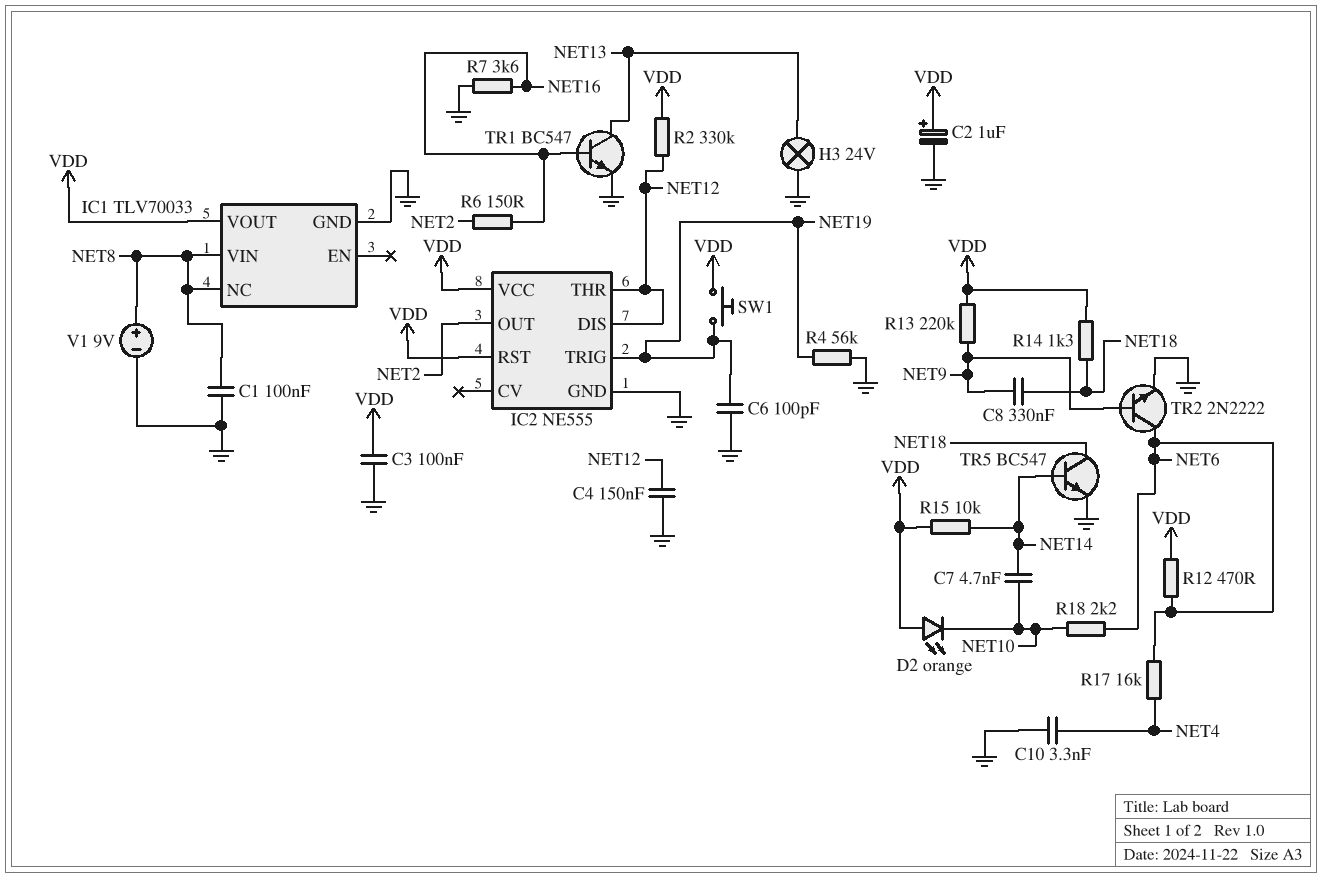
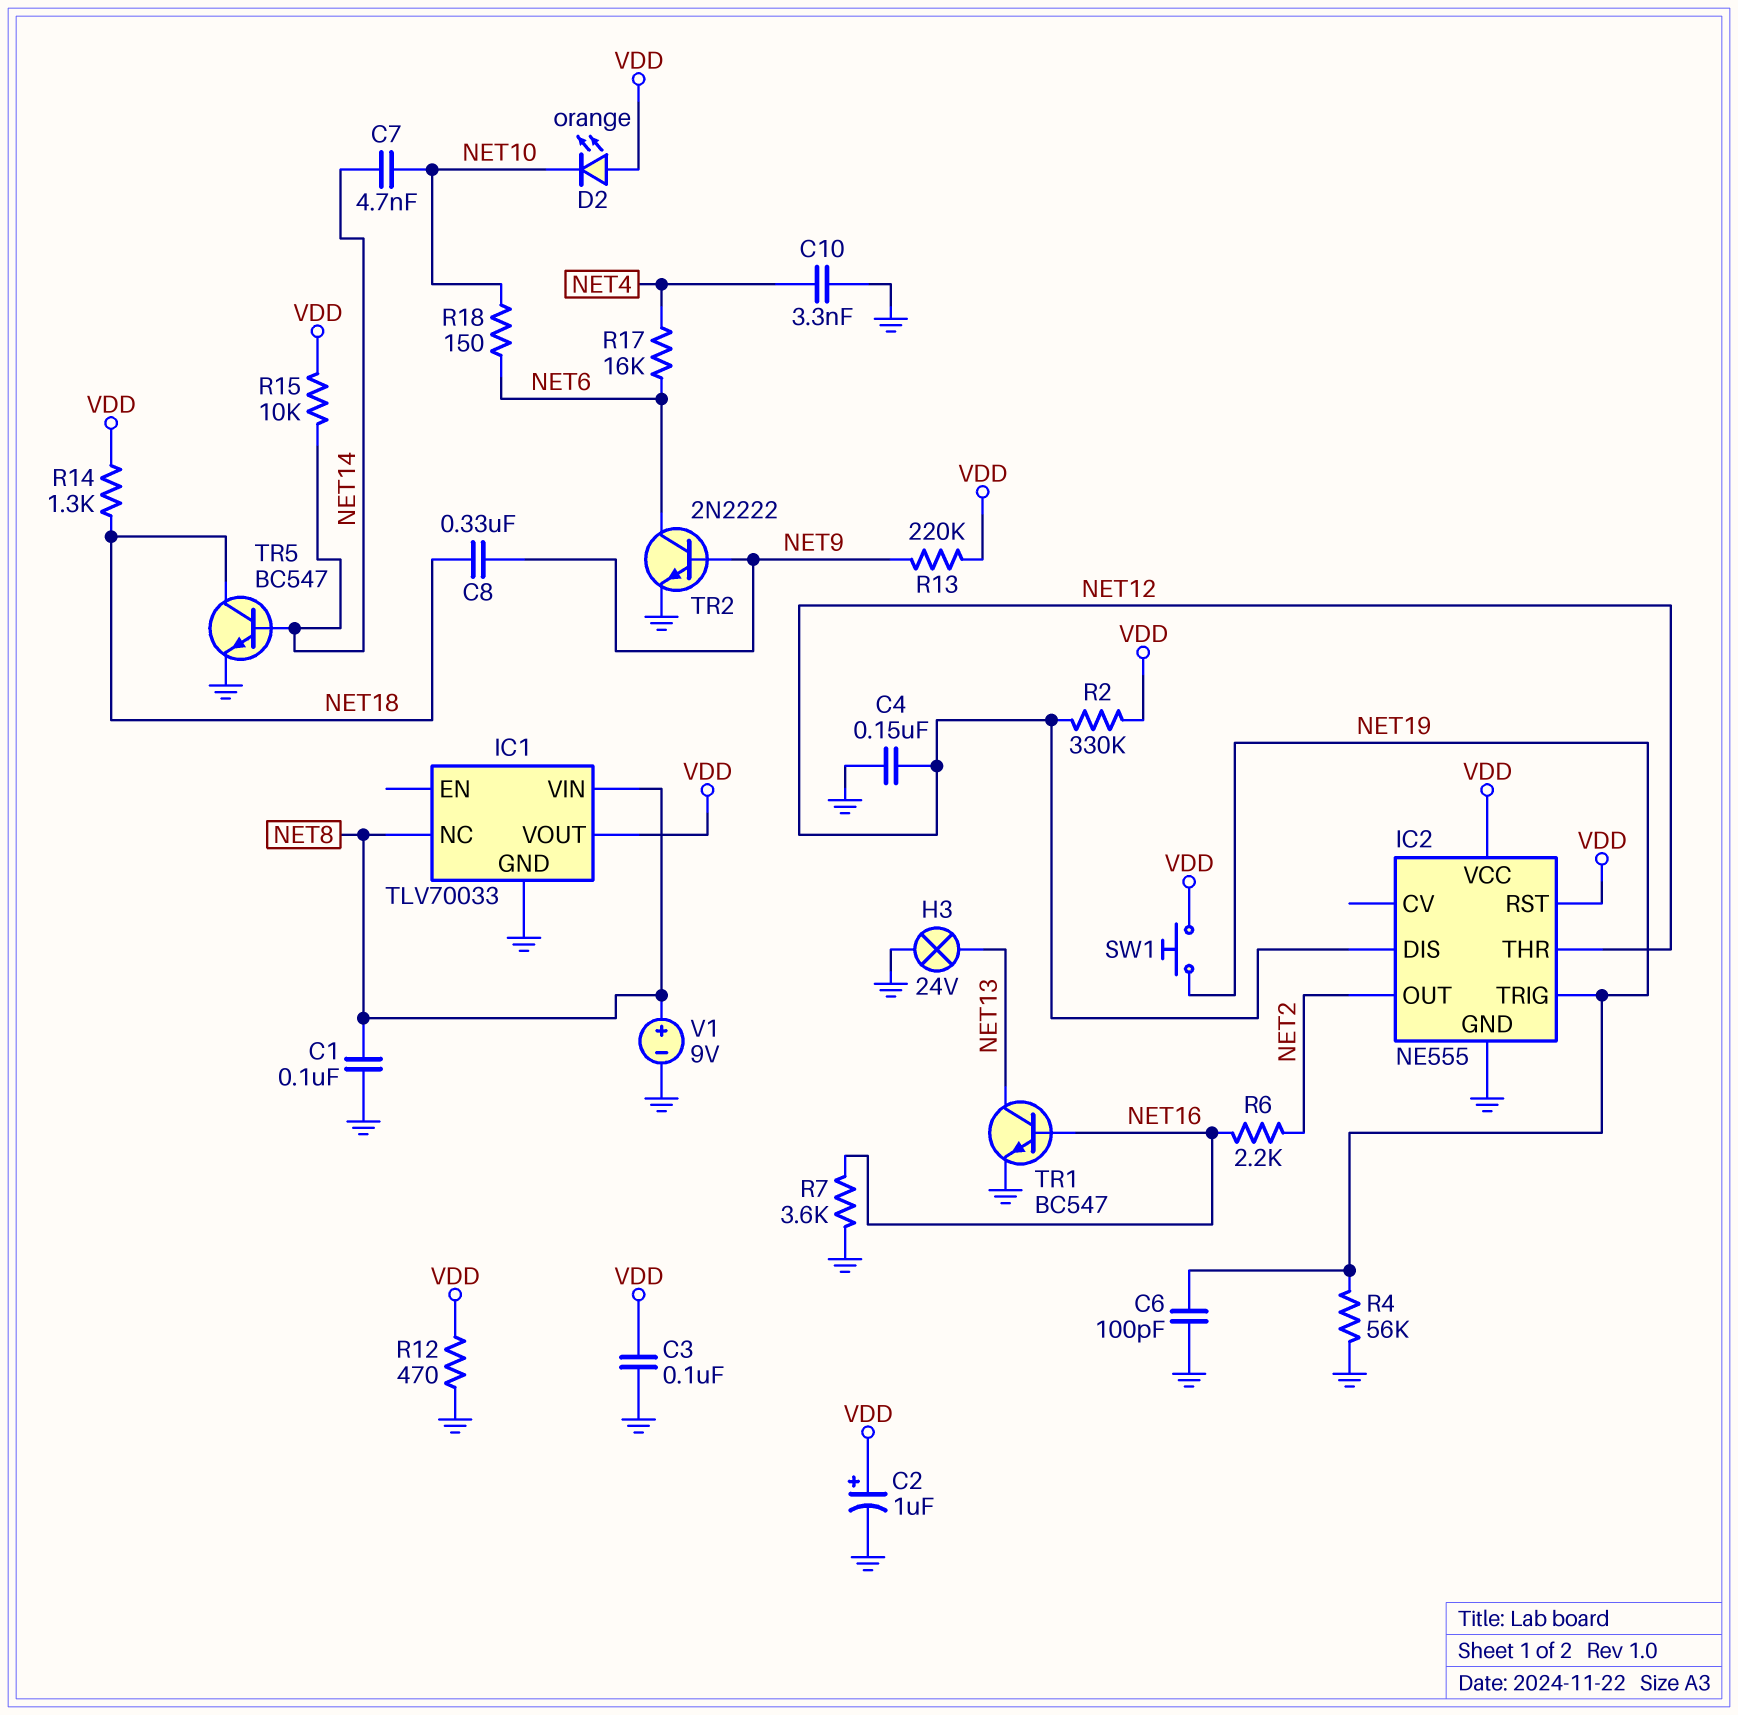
R6: 150 (NET2, NET16) -> 2.2k (NET2, NET16)
R12: 470 (NET6, VDD) -> 470 (GND, VDD)
R18: 2.2k (NET6, NET10) -> 150 (NET6, NET10)

